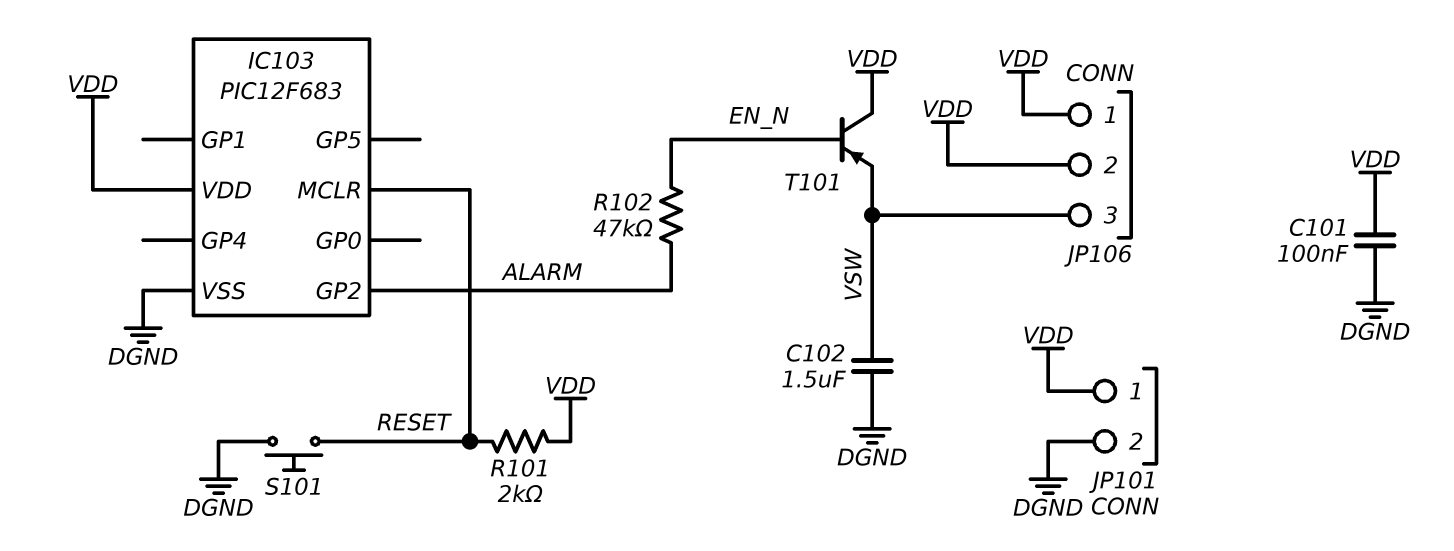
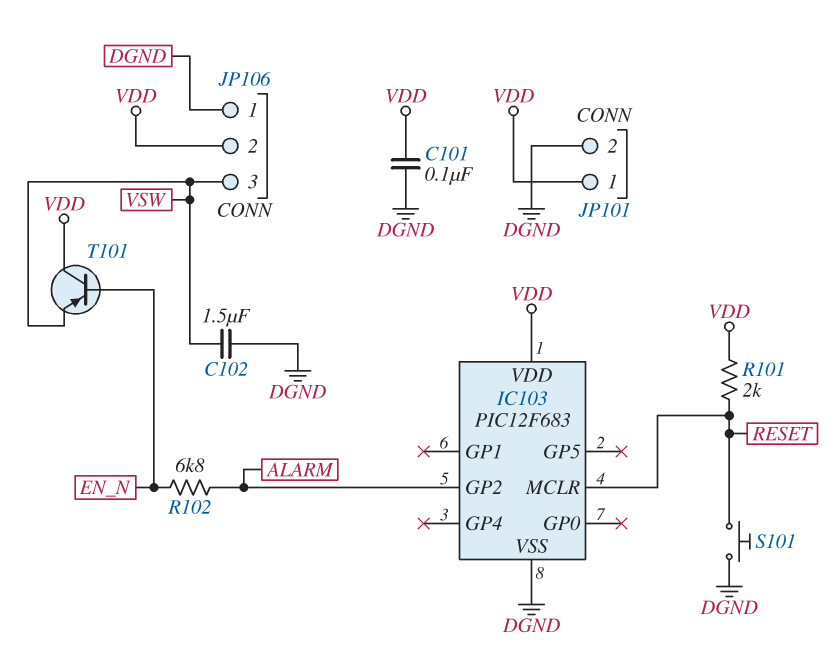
JP106 pin 1: VDD -> DGND
R102: 47k (ALARM, EN_N) -> 6.8k (ALARM, EN_N)

